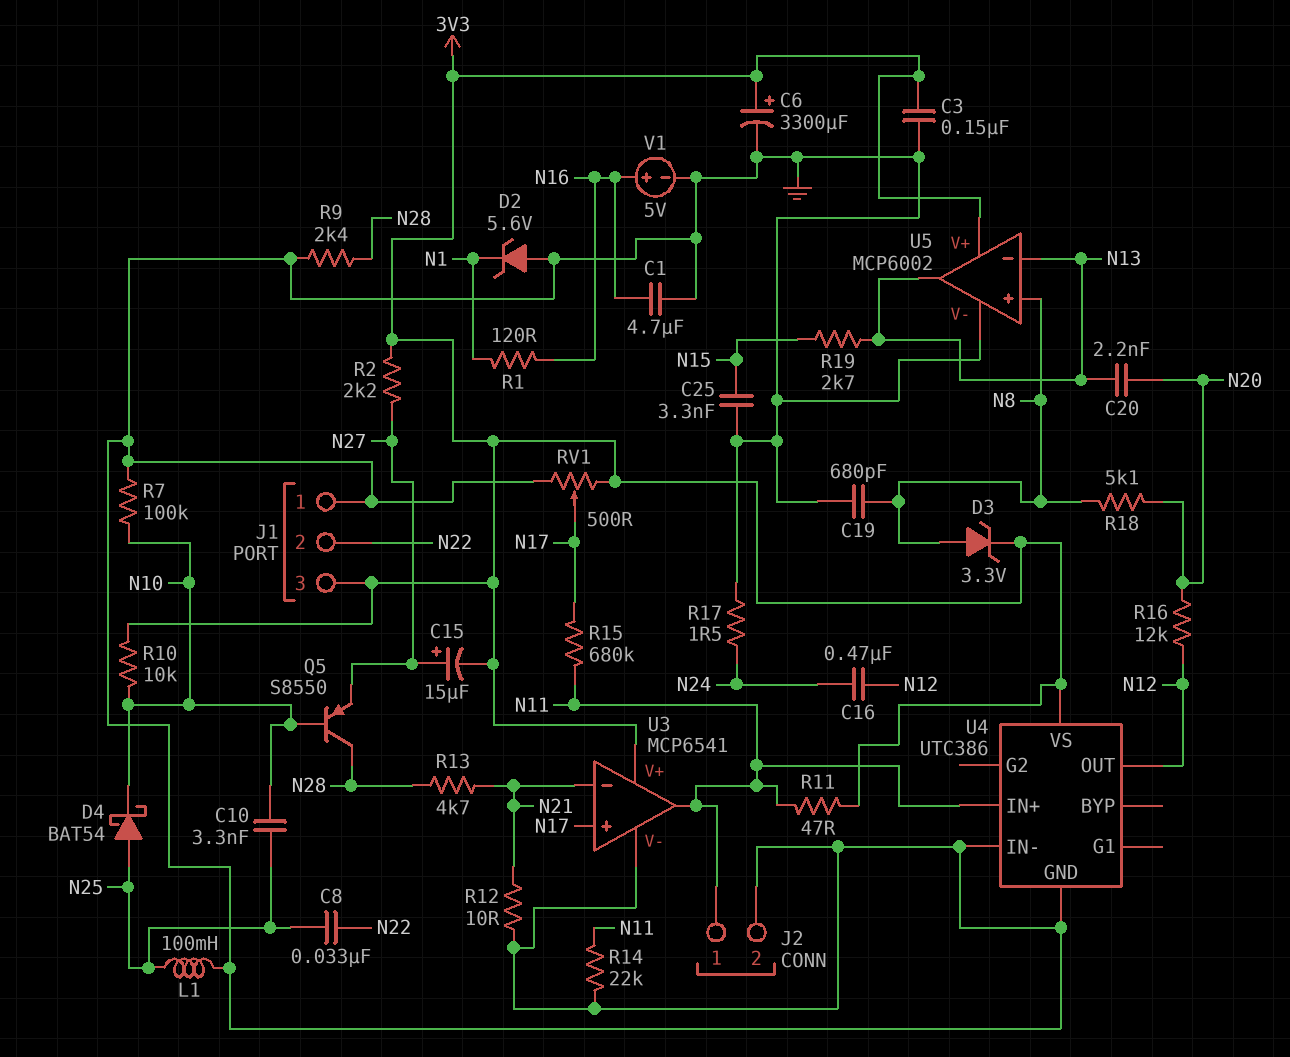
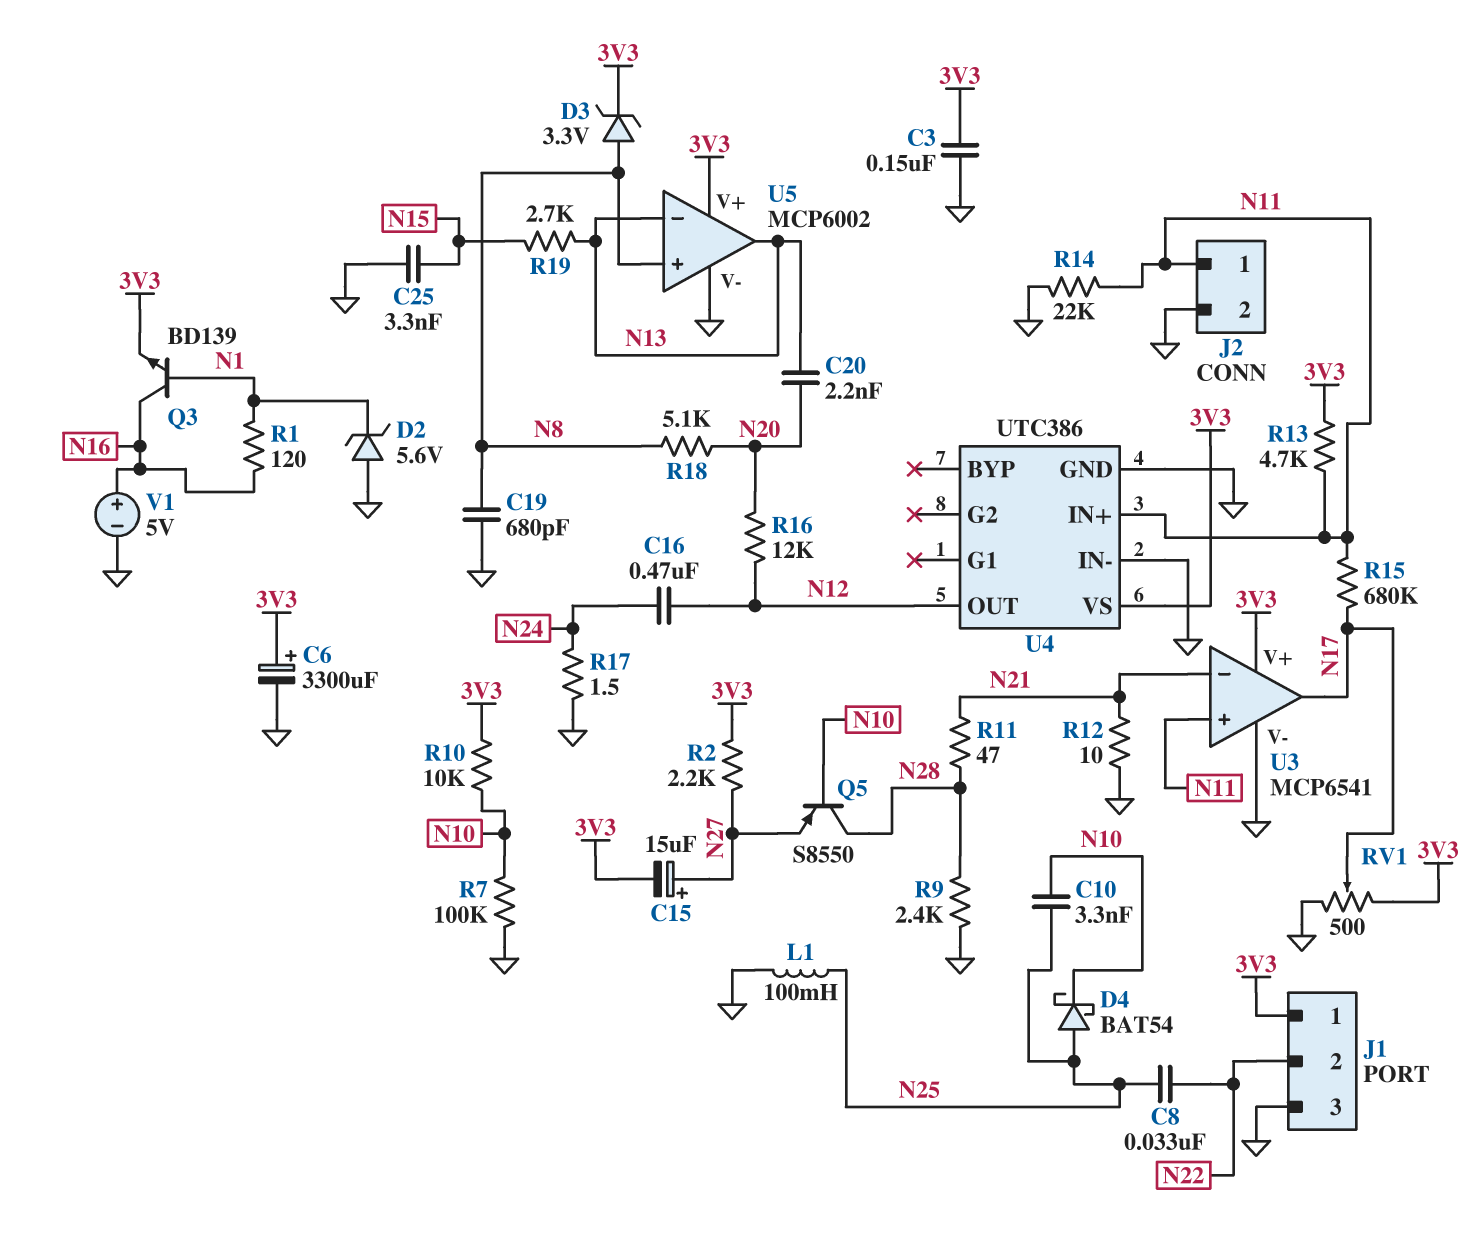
C1: 4.7uF (GND, N16) -> none
J1 pin 1: GND -> 3V3
J1 pin 3: 3V3 -> GND
Q3: none -> NPN BD139 (B N1, C N16, E 3V3)
R11: 47 (3V3, N11) -> 47 (N21, N28)
R13: 4.7k (N21, N28) -> 4.7k (3V3, N11)
U3 pin in+: N17 -> N11
U3 pin out: N11 -> N17

